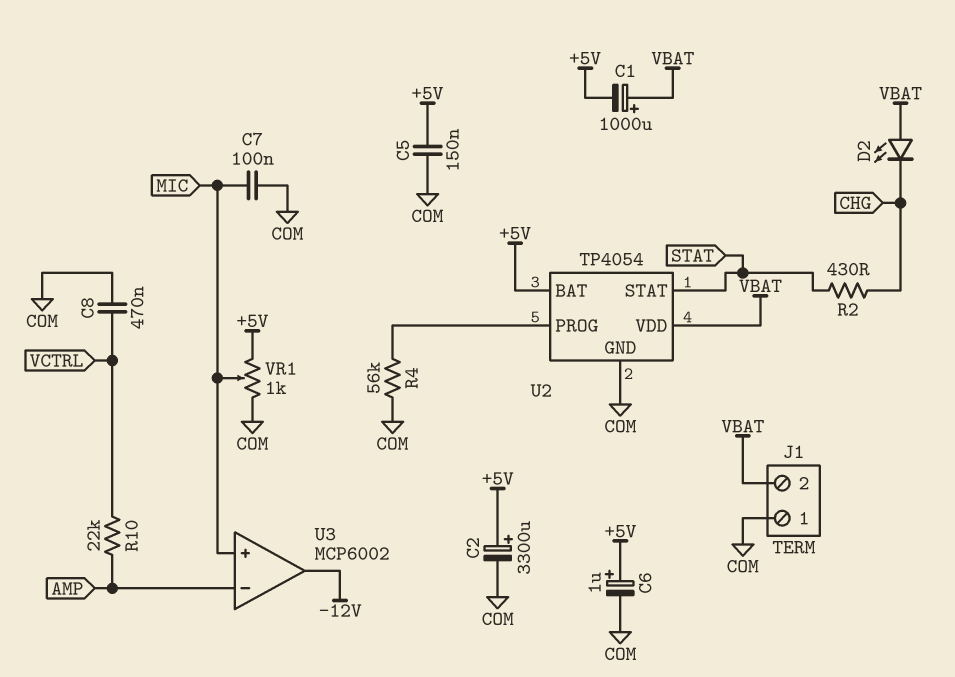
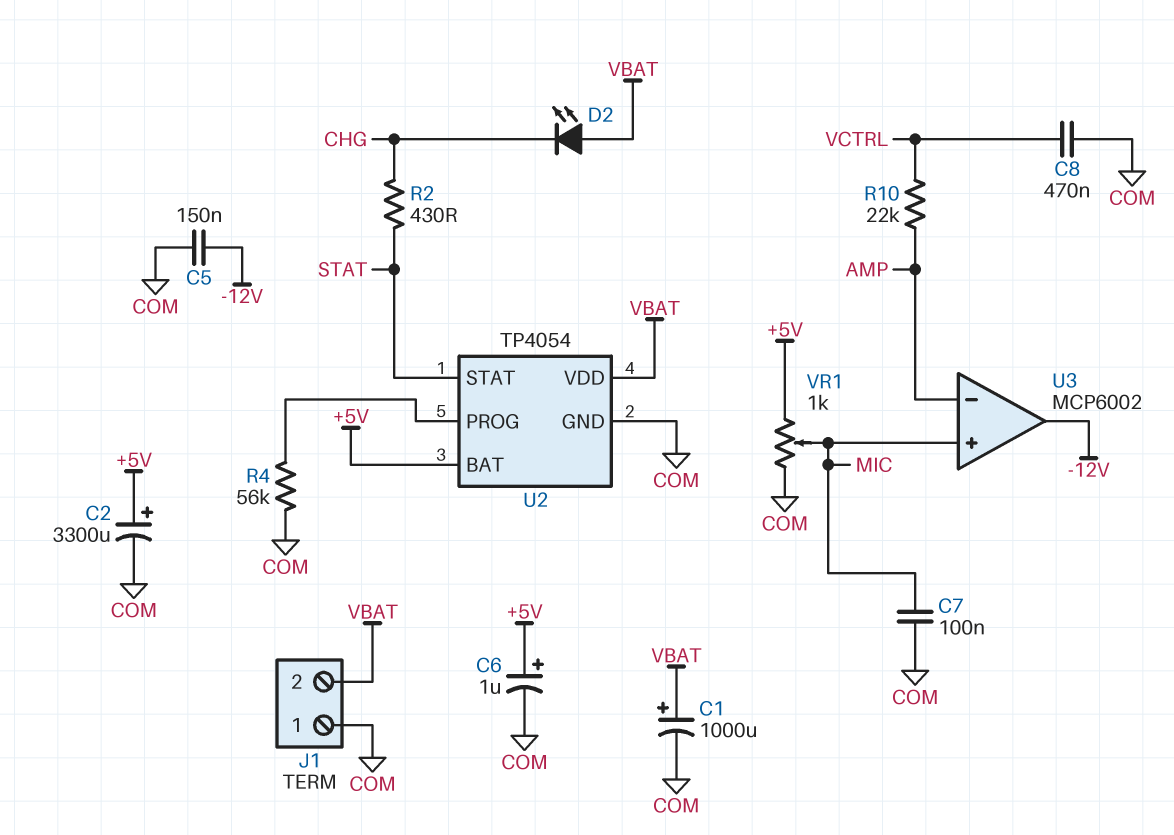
C1: 1000uF (plus VBAT, minus +5V) -> 1000uF (plus VBAT, minus COM)
C5: 150nF (+5V, COM) -> 150nF (-12V, COM)

